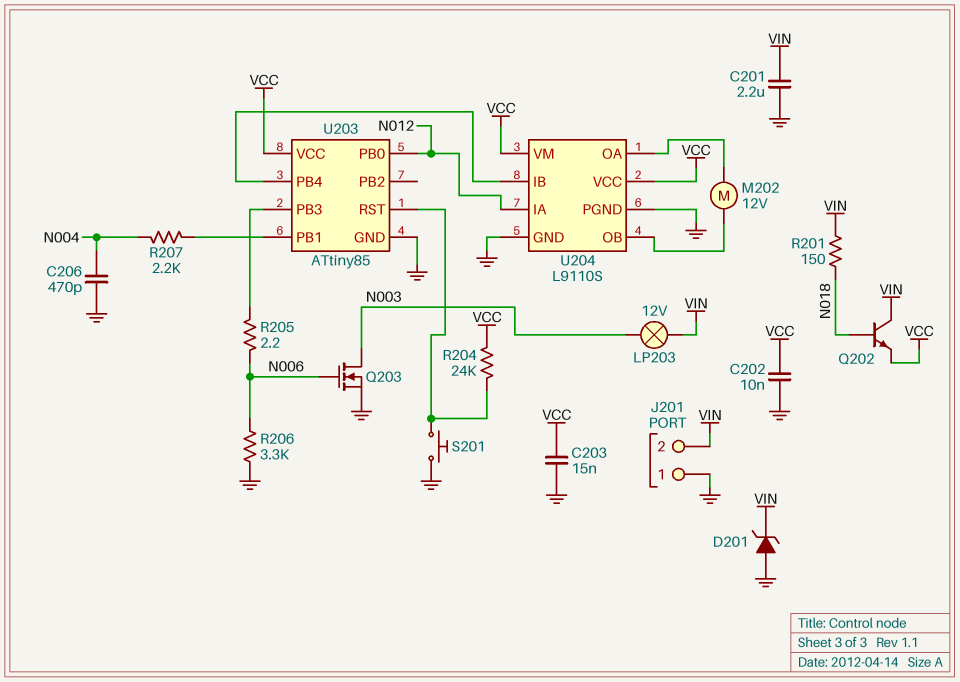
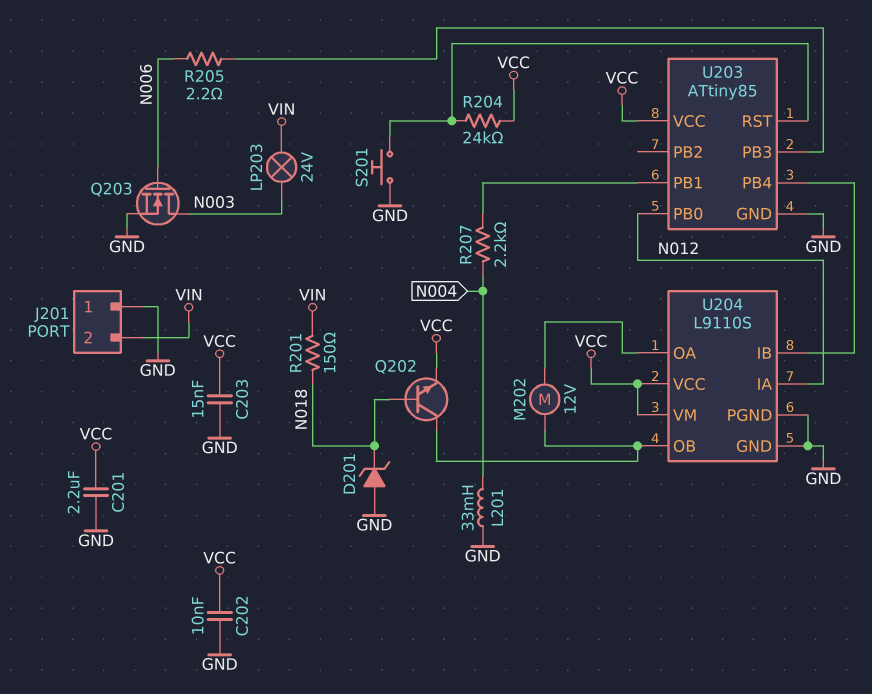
C201: 2.2uF (GND, VIN) -> 2.2uF (GND, VCC)
C206: 470pF (GND, N004) -> none
D201: zener (A GND, K VIN) -> zener (A GND, K N018)
L201: none -> 33mH (GND, N004)
LP203: lamp 12V (N003, VIN) -> lamp 24V (N003, VIN)
Q202: NPN (B N018, C VIN, E VCC) -> NPN (B N018, C U204/OB, E VCC)
R206: 3.3k (GND, N006) -> none

